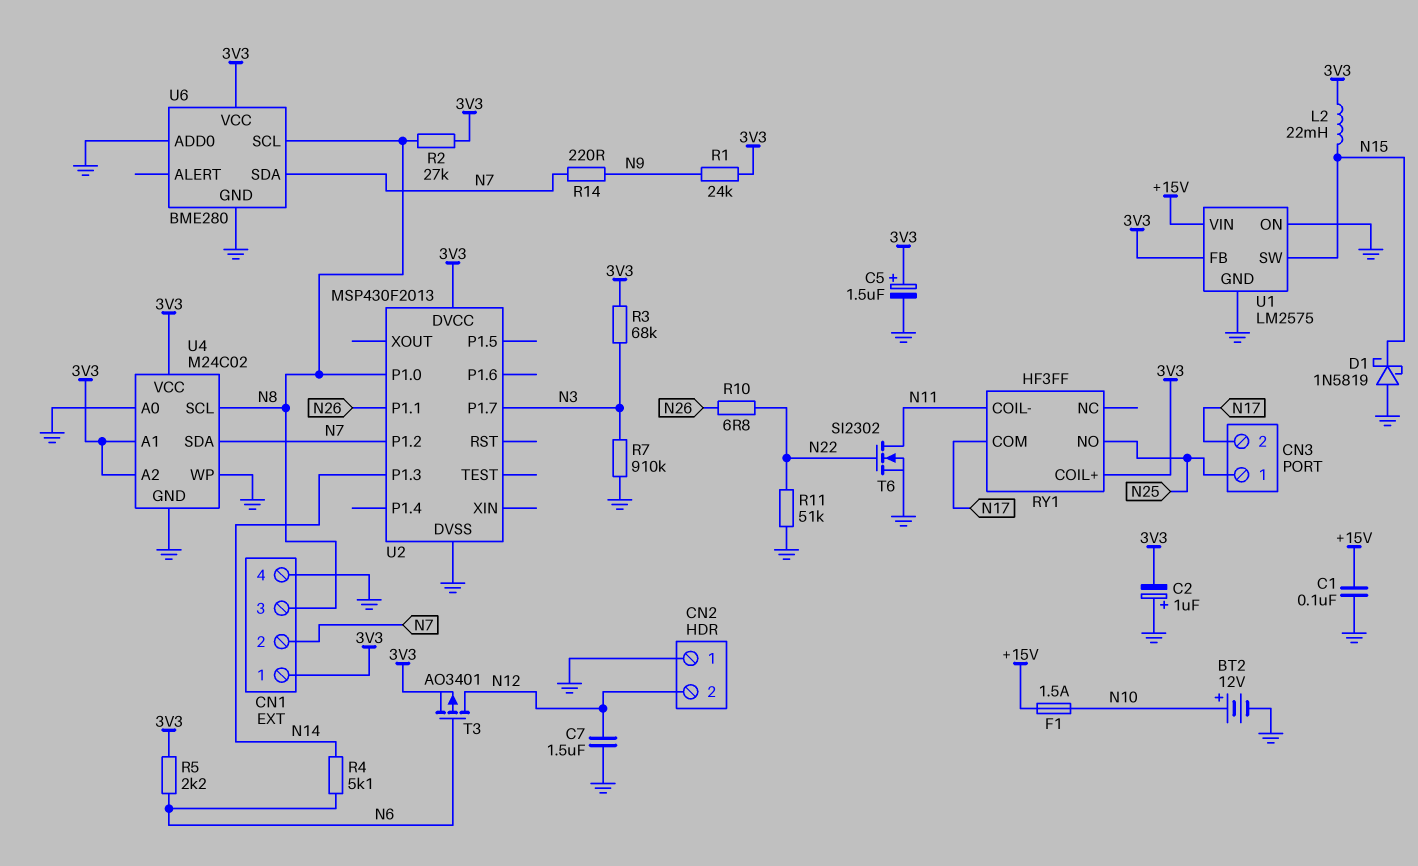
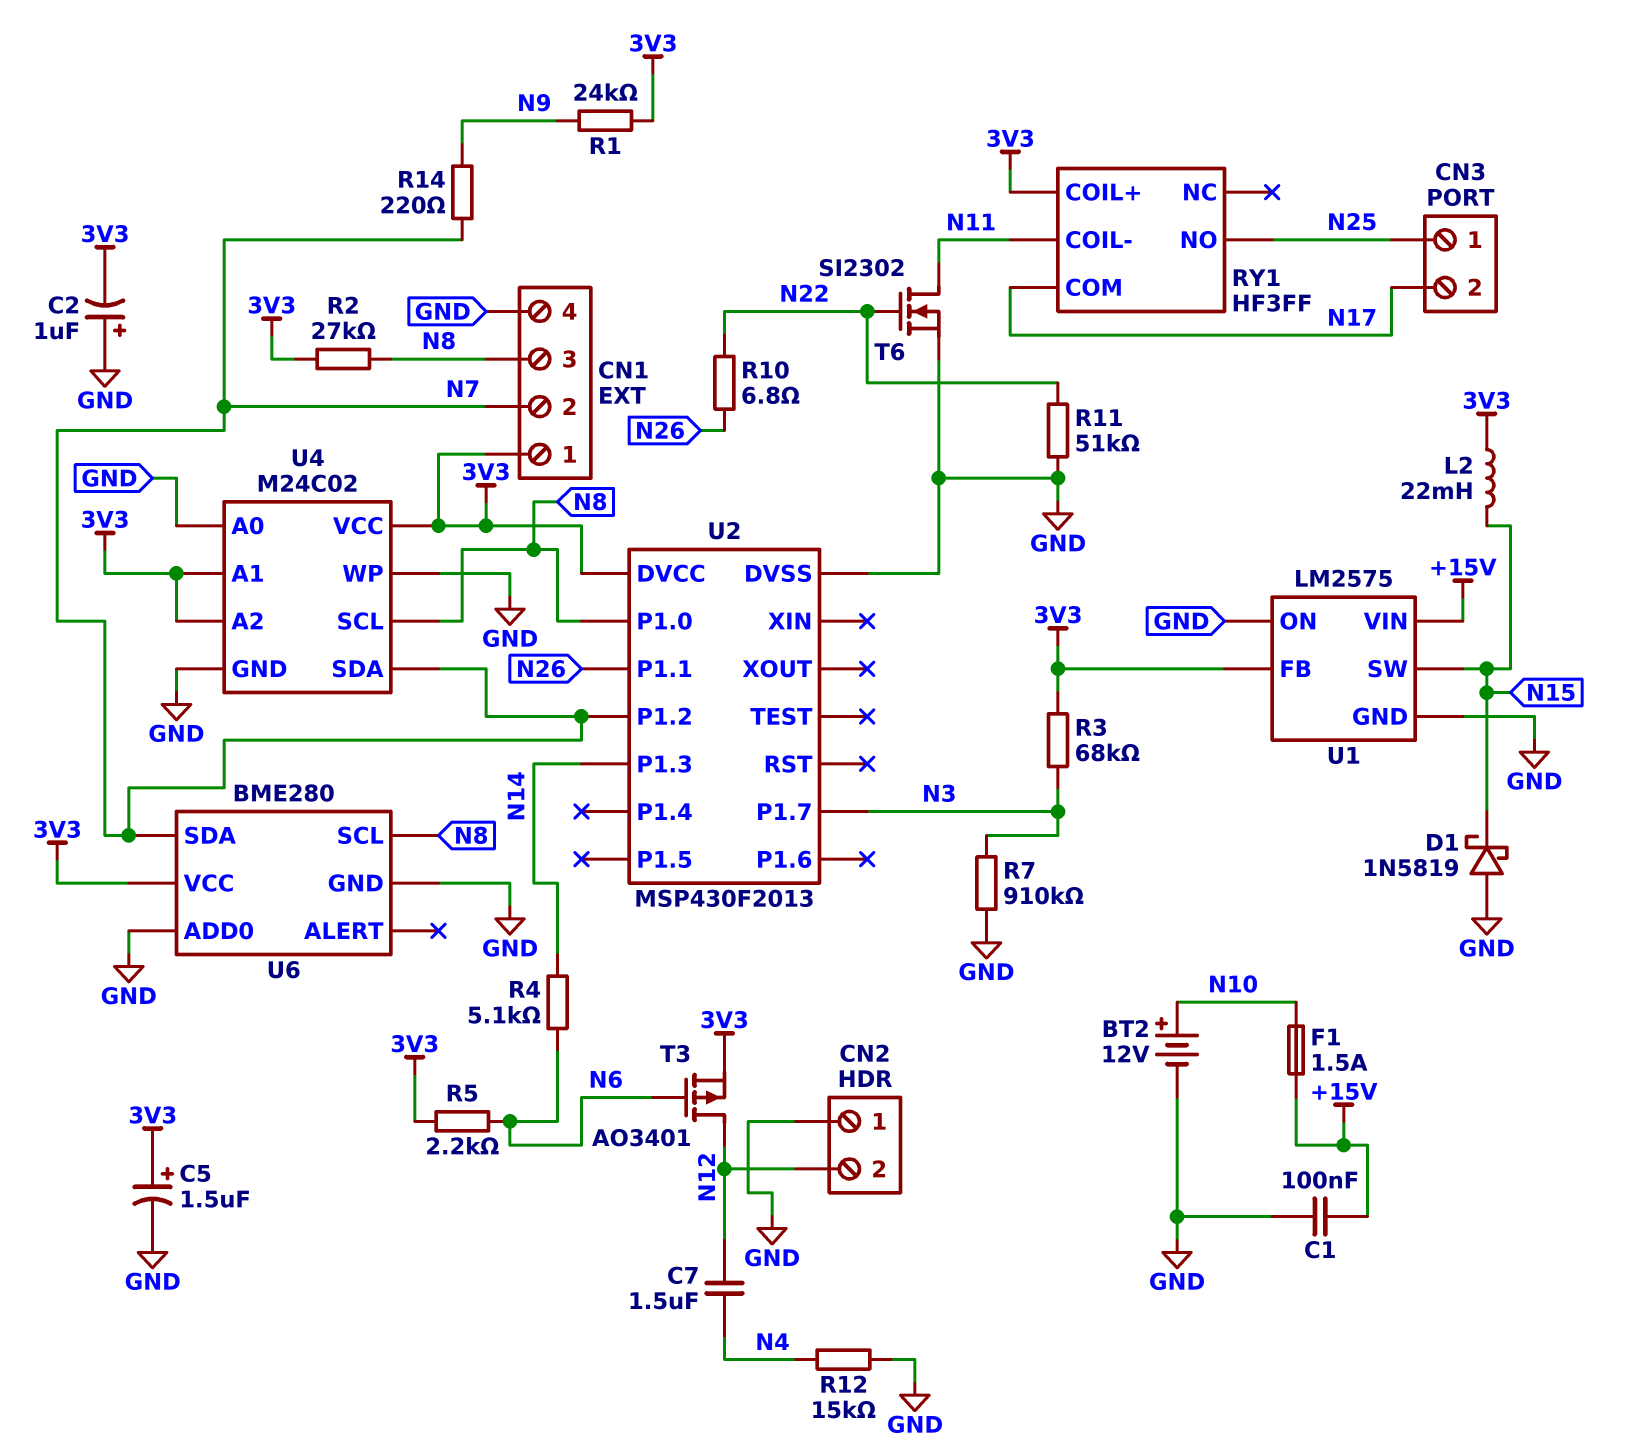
C7: 1.5uF (GND, N12) -> 1.5uF (N4, N12)
R12: none -> 15k (GND, N4)

